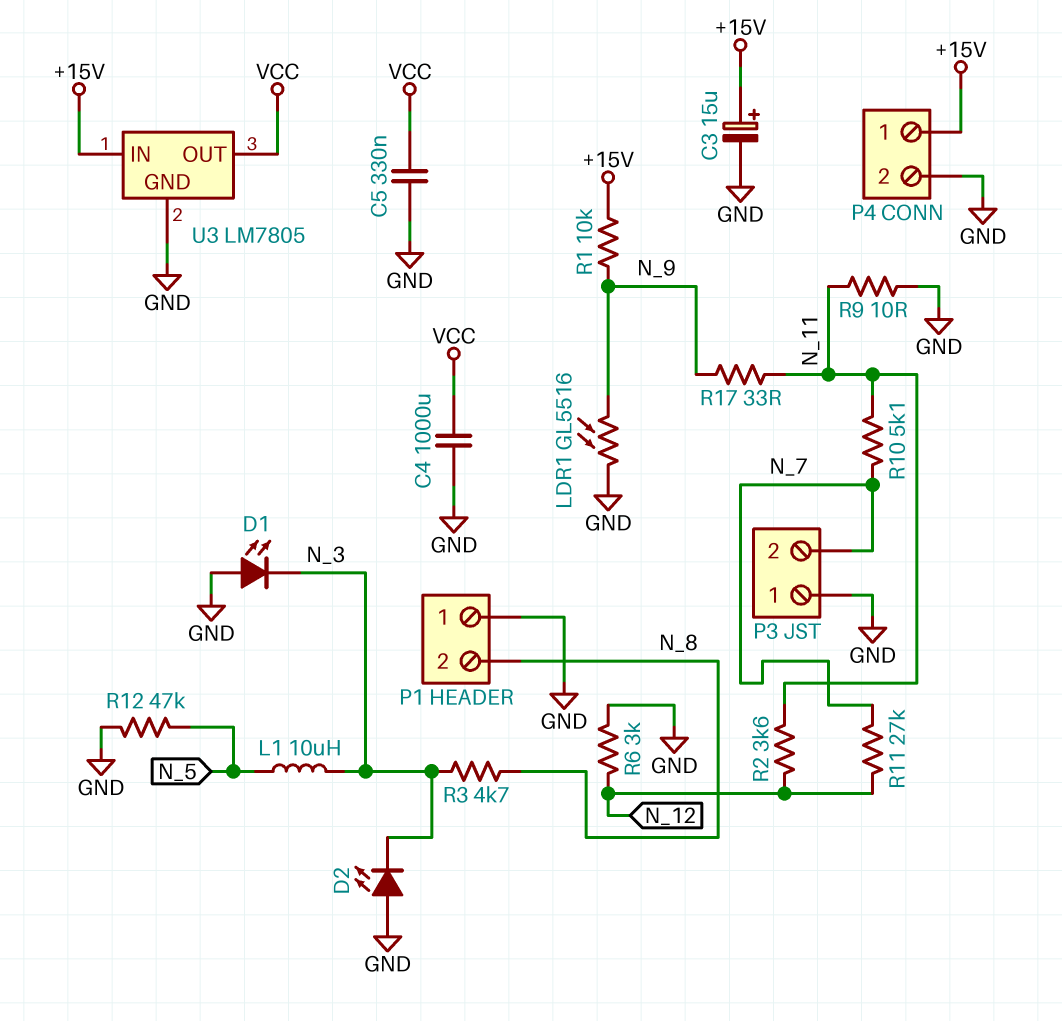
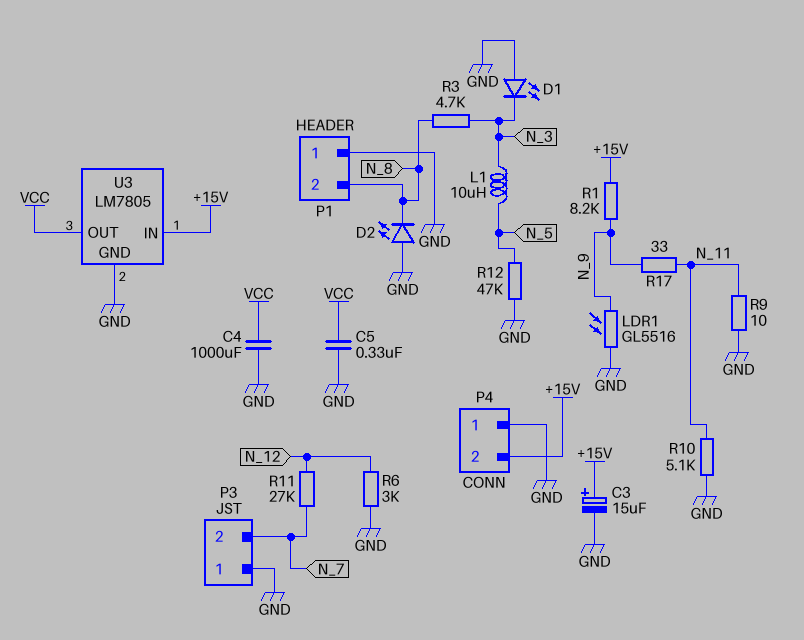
D2: LED (A GND, K N_3) -> LED (A GND, K N_8)
P4 pin 1: +15V -> GND
P4 pin 2: GND -> +15V
R1: 10k (+15V, N_9) -> 8.2k (+15V, N_9)
R2: 3.6k (N_11, N_12) -> none
R10: 5.1k (N_7, N_11) -> 5.1k (GND, N_11)

